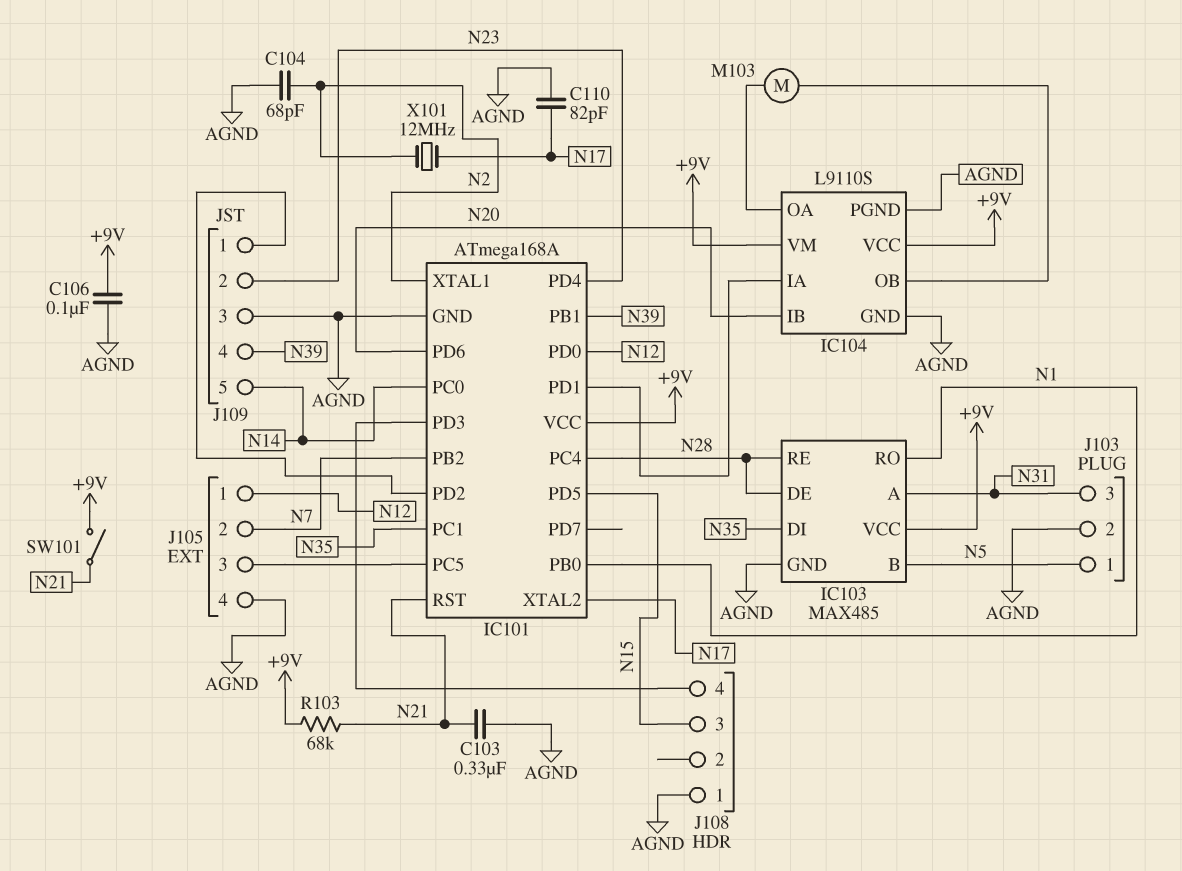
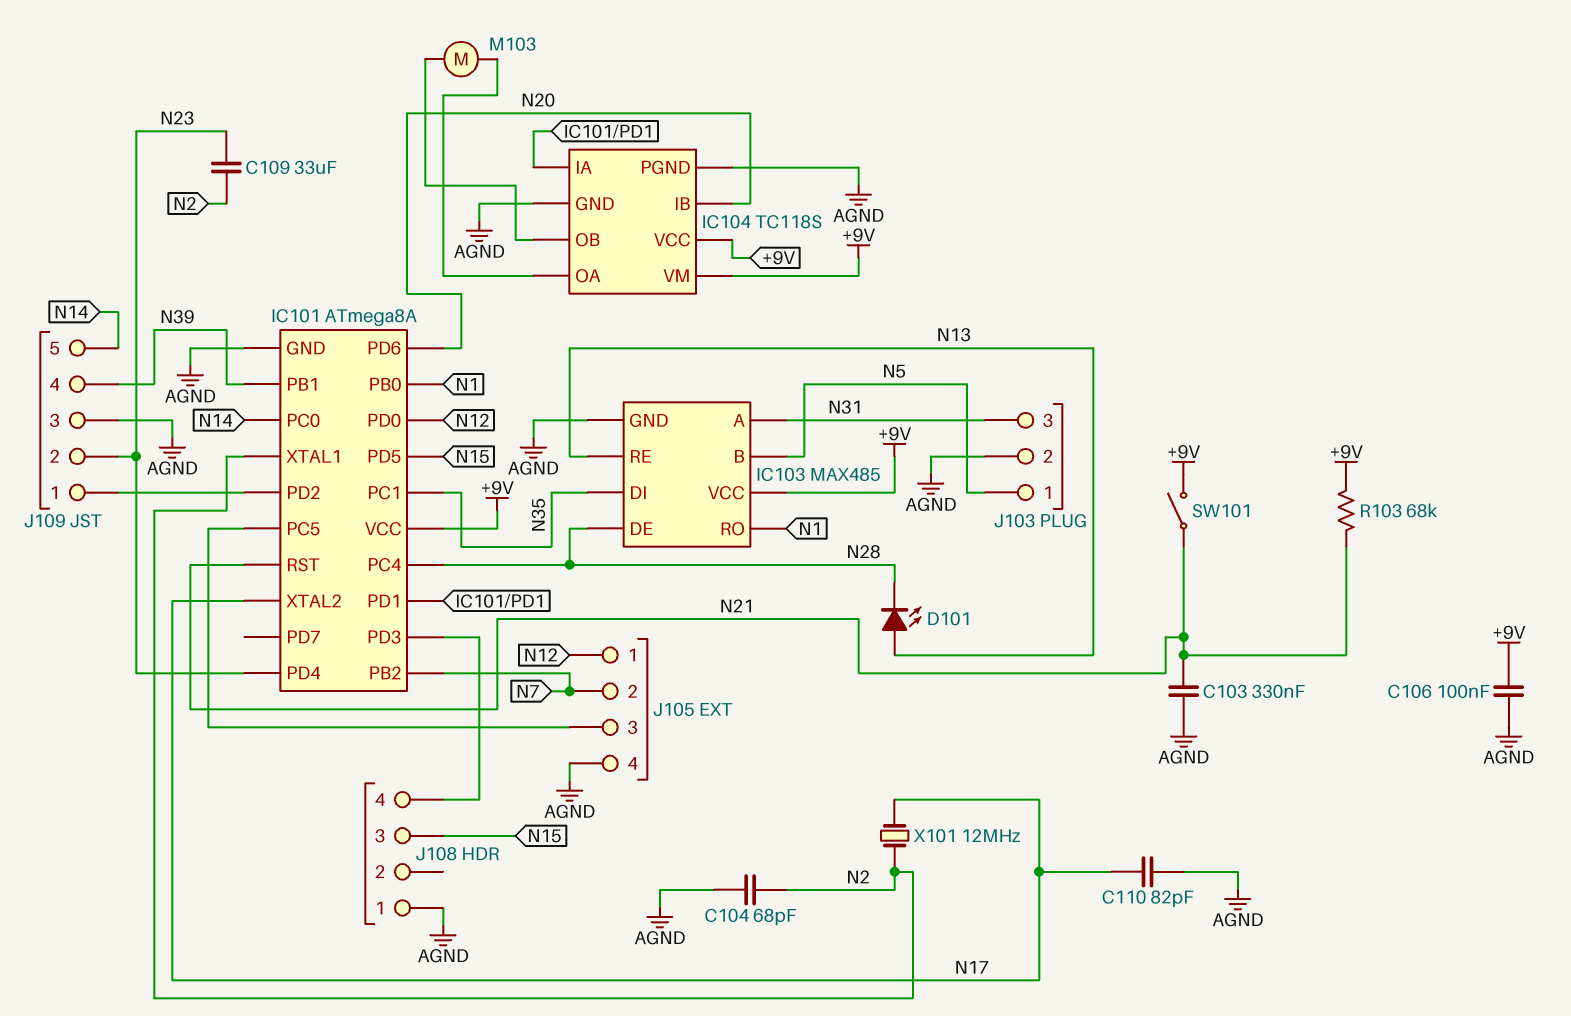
C109: none -> 33uF (N2, N23)
D101: none -> LED (A N13, K N28)
IC101: ATmega168A -> ATmega8A
IC103 pin RE: N28 -> N13
IC104: L9110S -> TC118S

